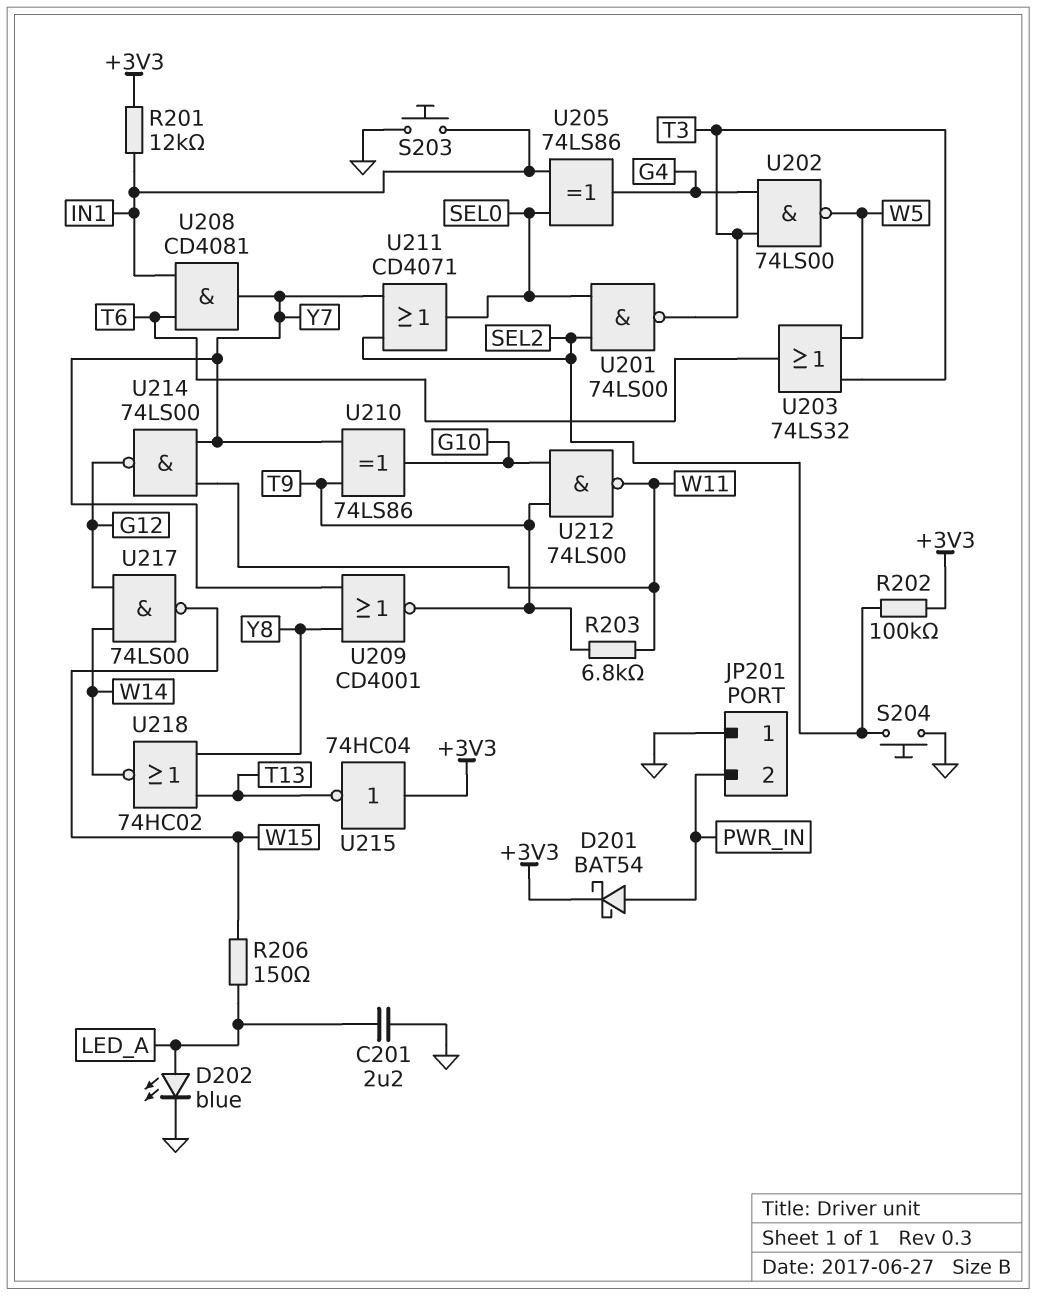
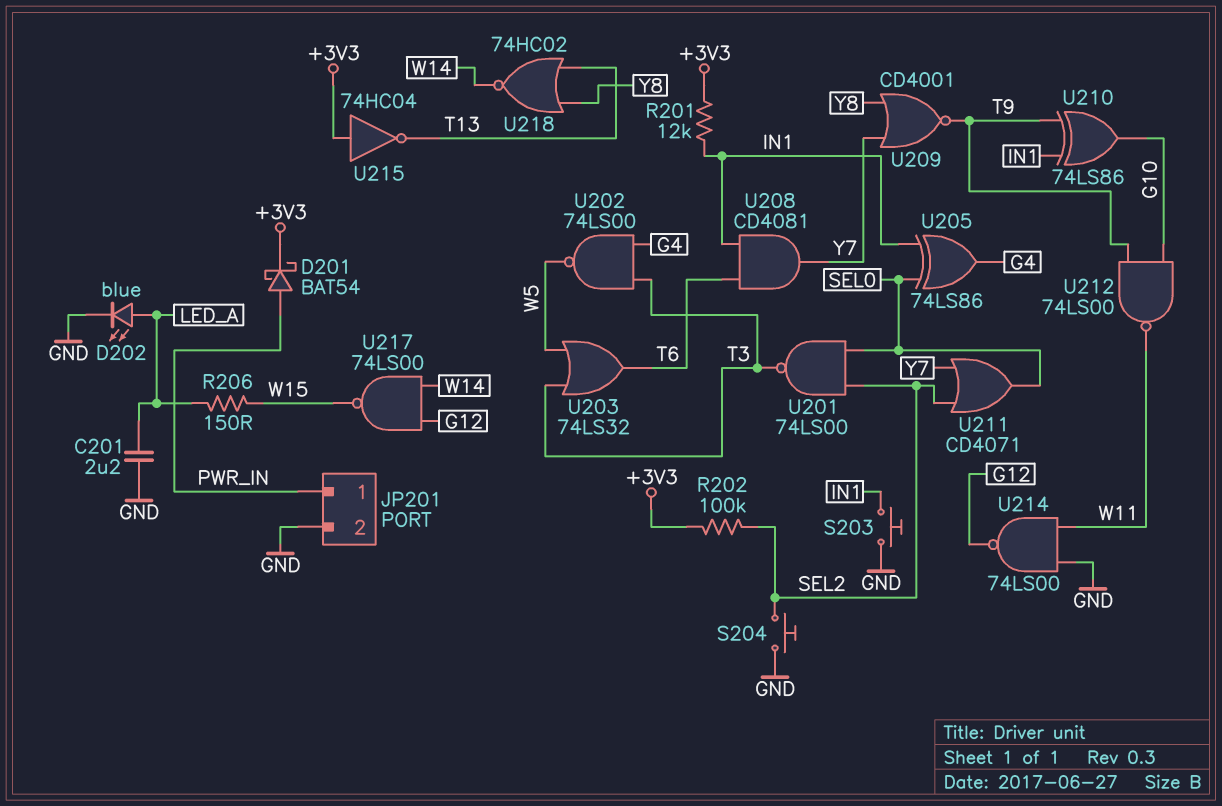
JP201 pin 1: GND -> PWR_IN
JP201 pin 2: PWR_IN -> GND
R203: 6.8k (T9, W11) -> none
U210: XOR 74LS86 (in T9, in Y7, out G10) -> XOR 74LS86 (in IN1, in T9, out G10)
U214: NAND 74LS00 (in W11, in Y7, out G12) -> NAND 74LS00 (in GND, in W11, out G12)

